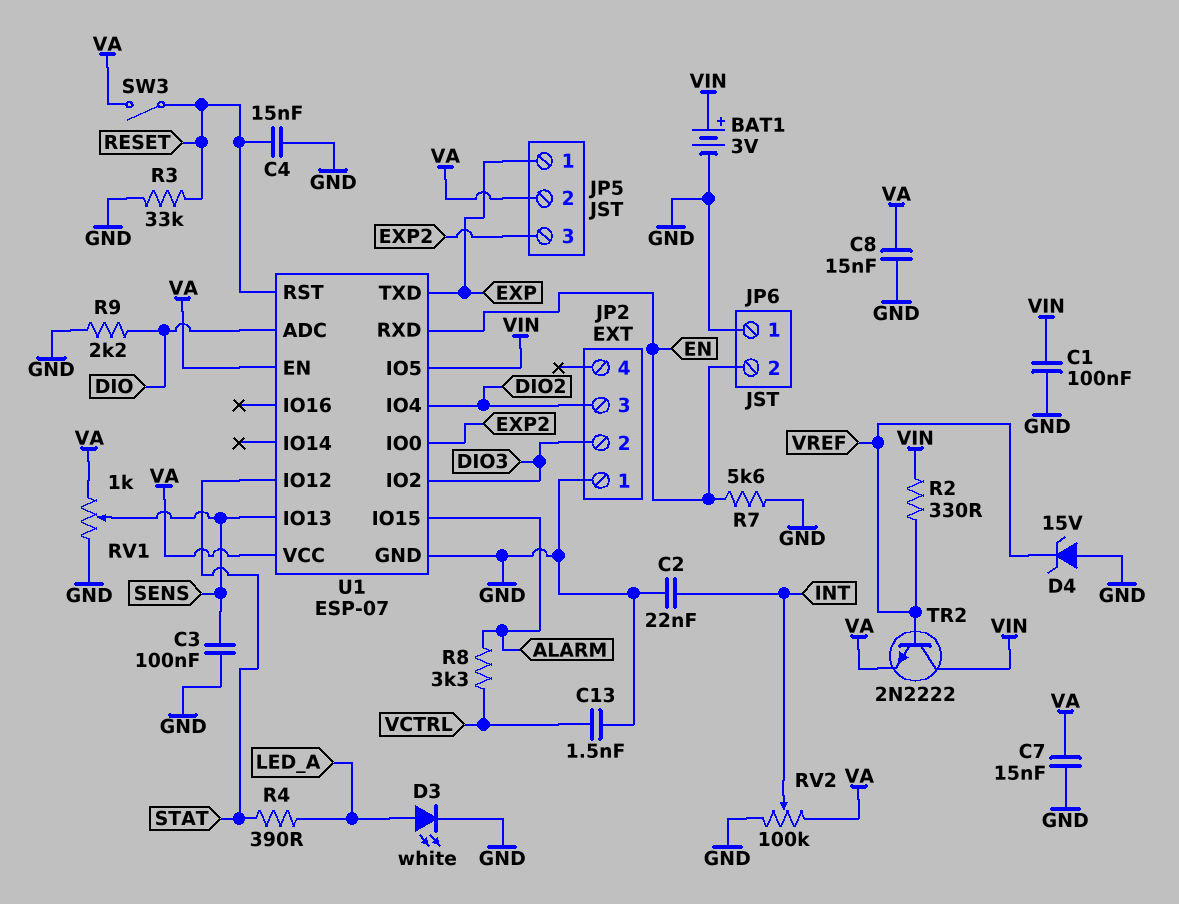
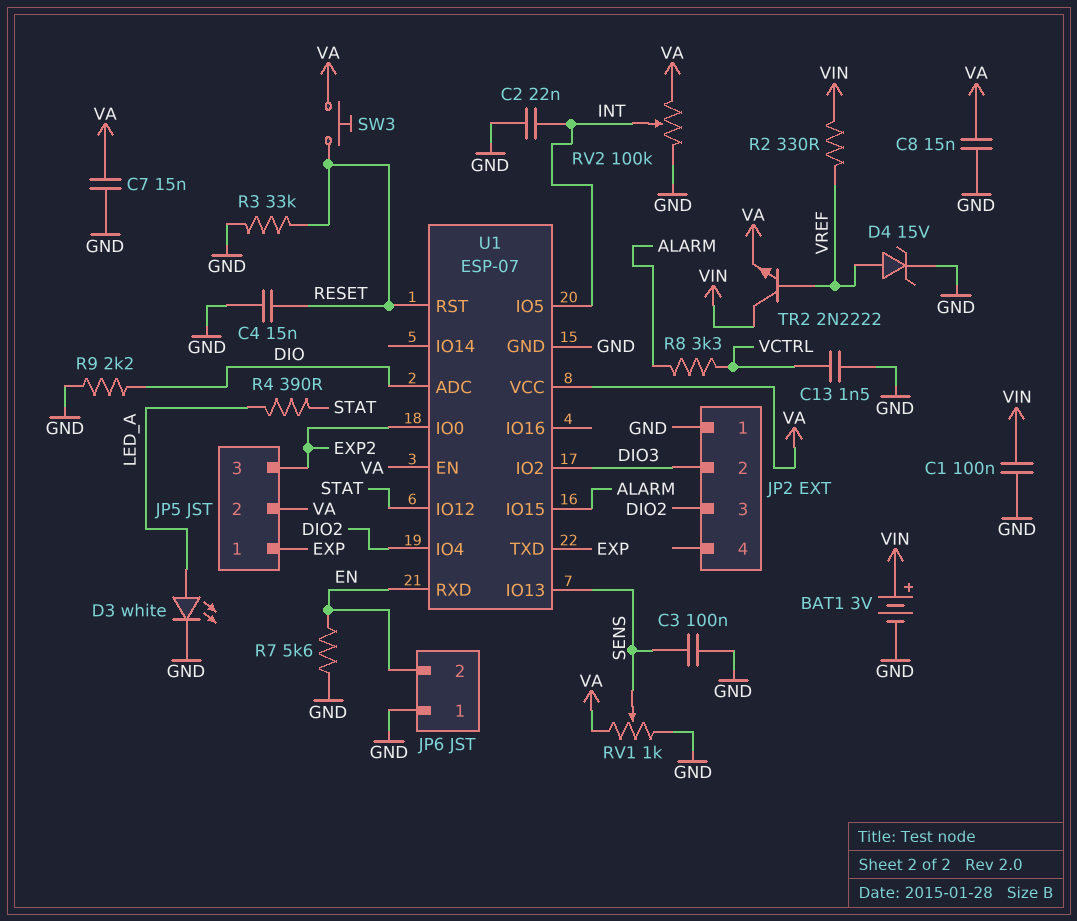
D4: zener 15V (A GND, K VREF) -> zener 15V (A VREF, K GND)
SW3: switch (RESET, VA) -> button (RESET, VA)
U1 pin IO5: VIN -> INT

